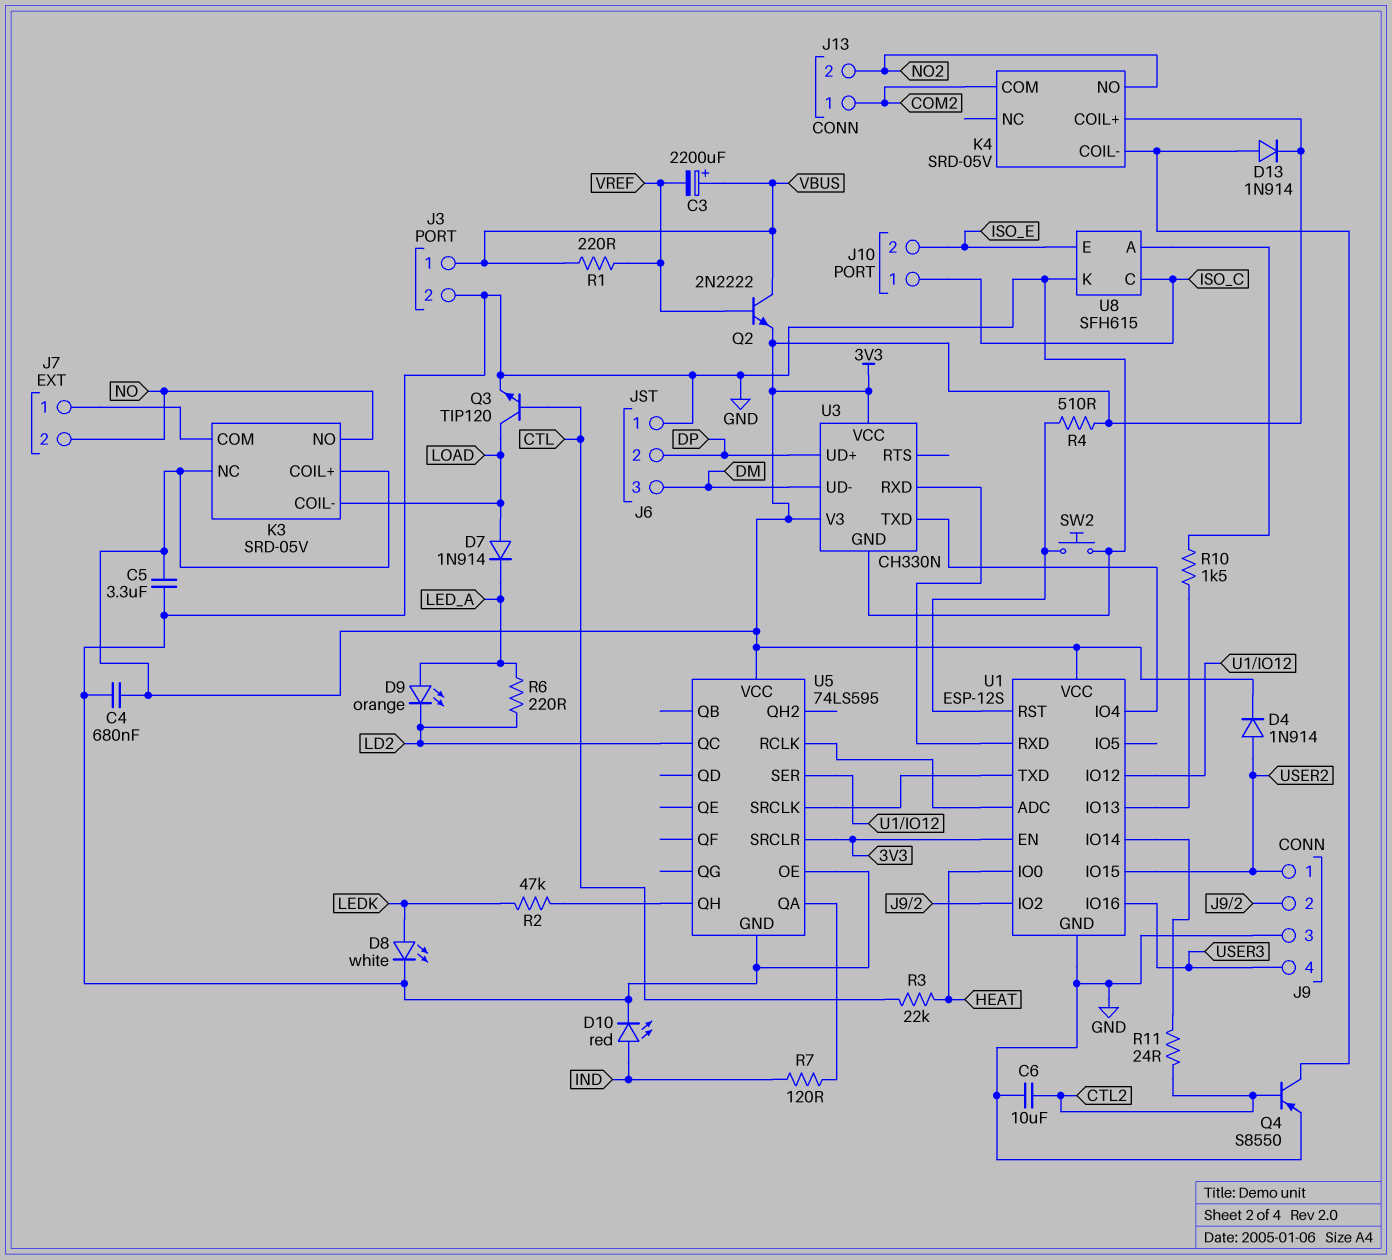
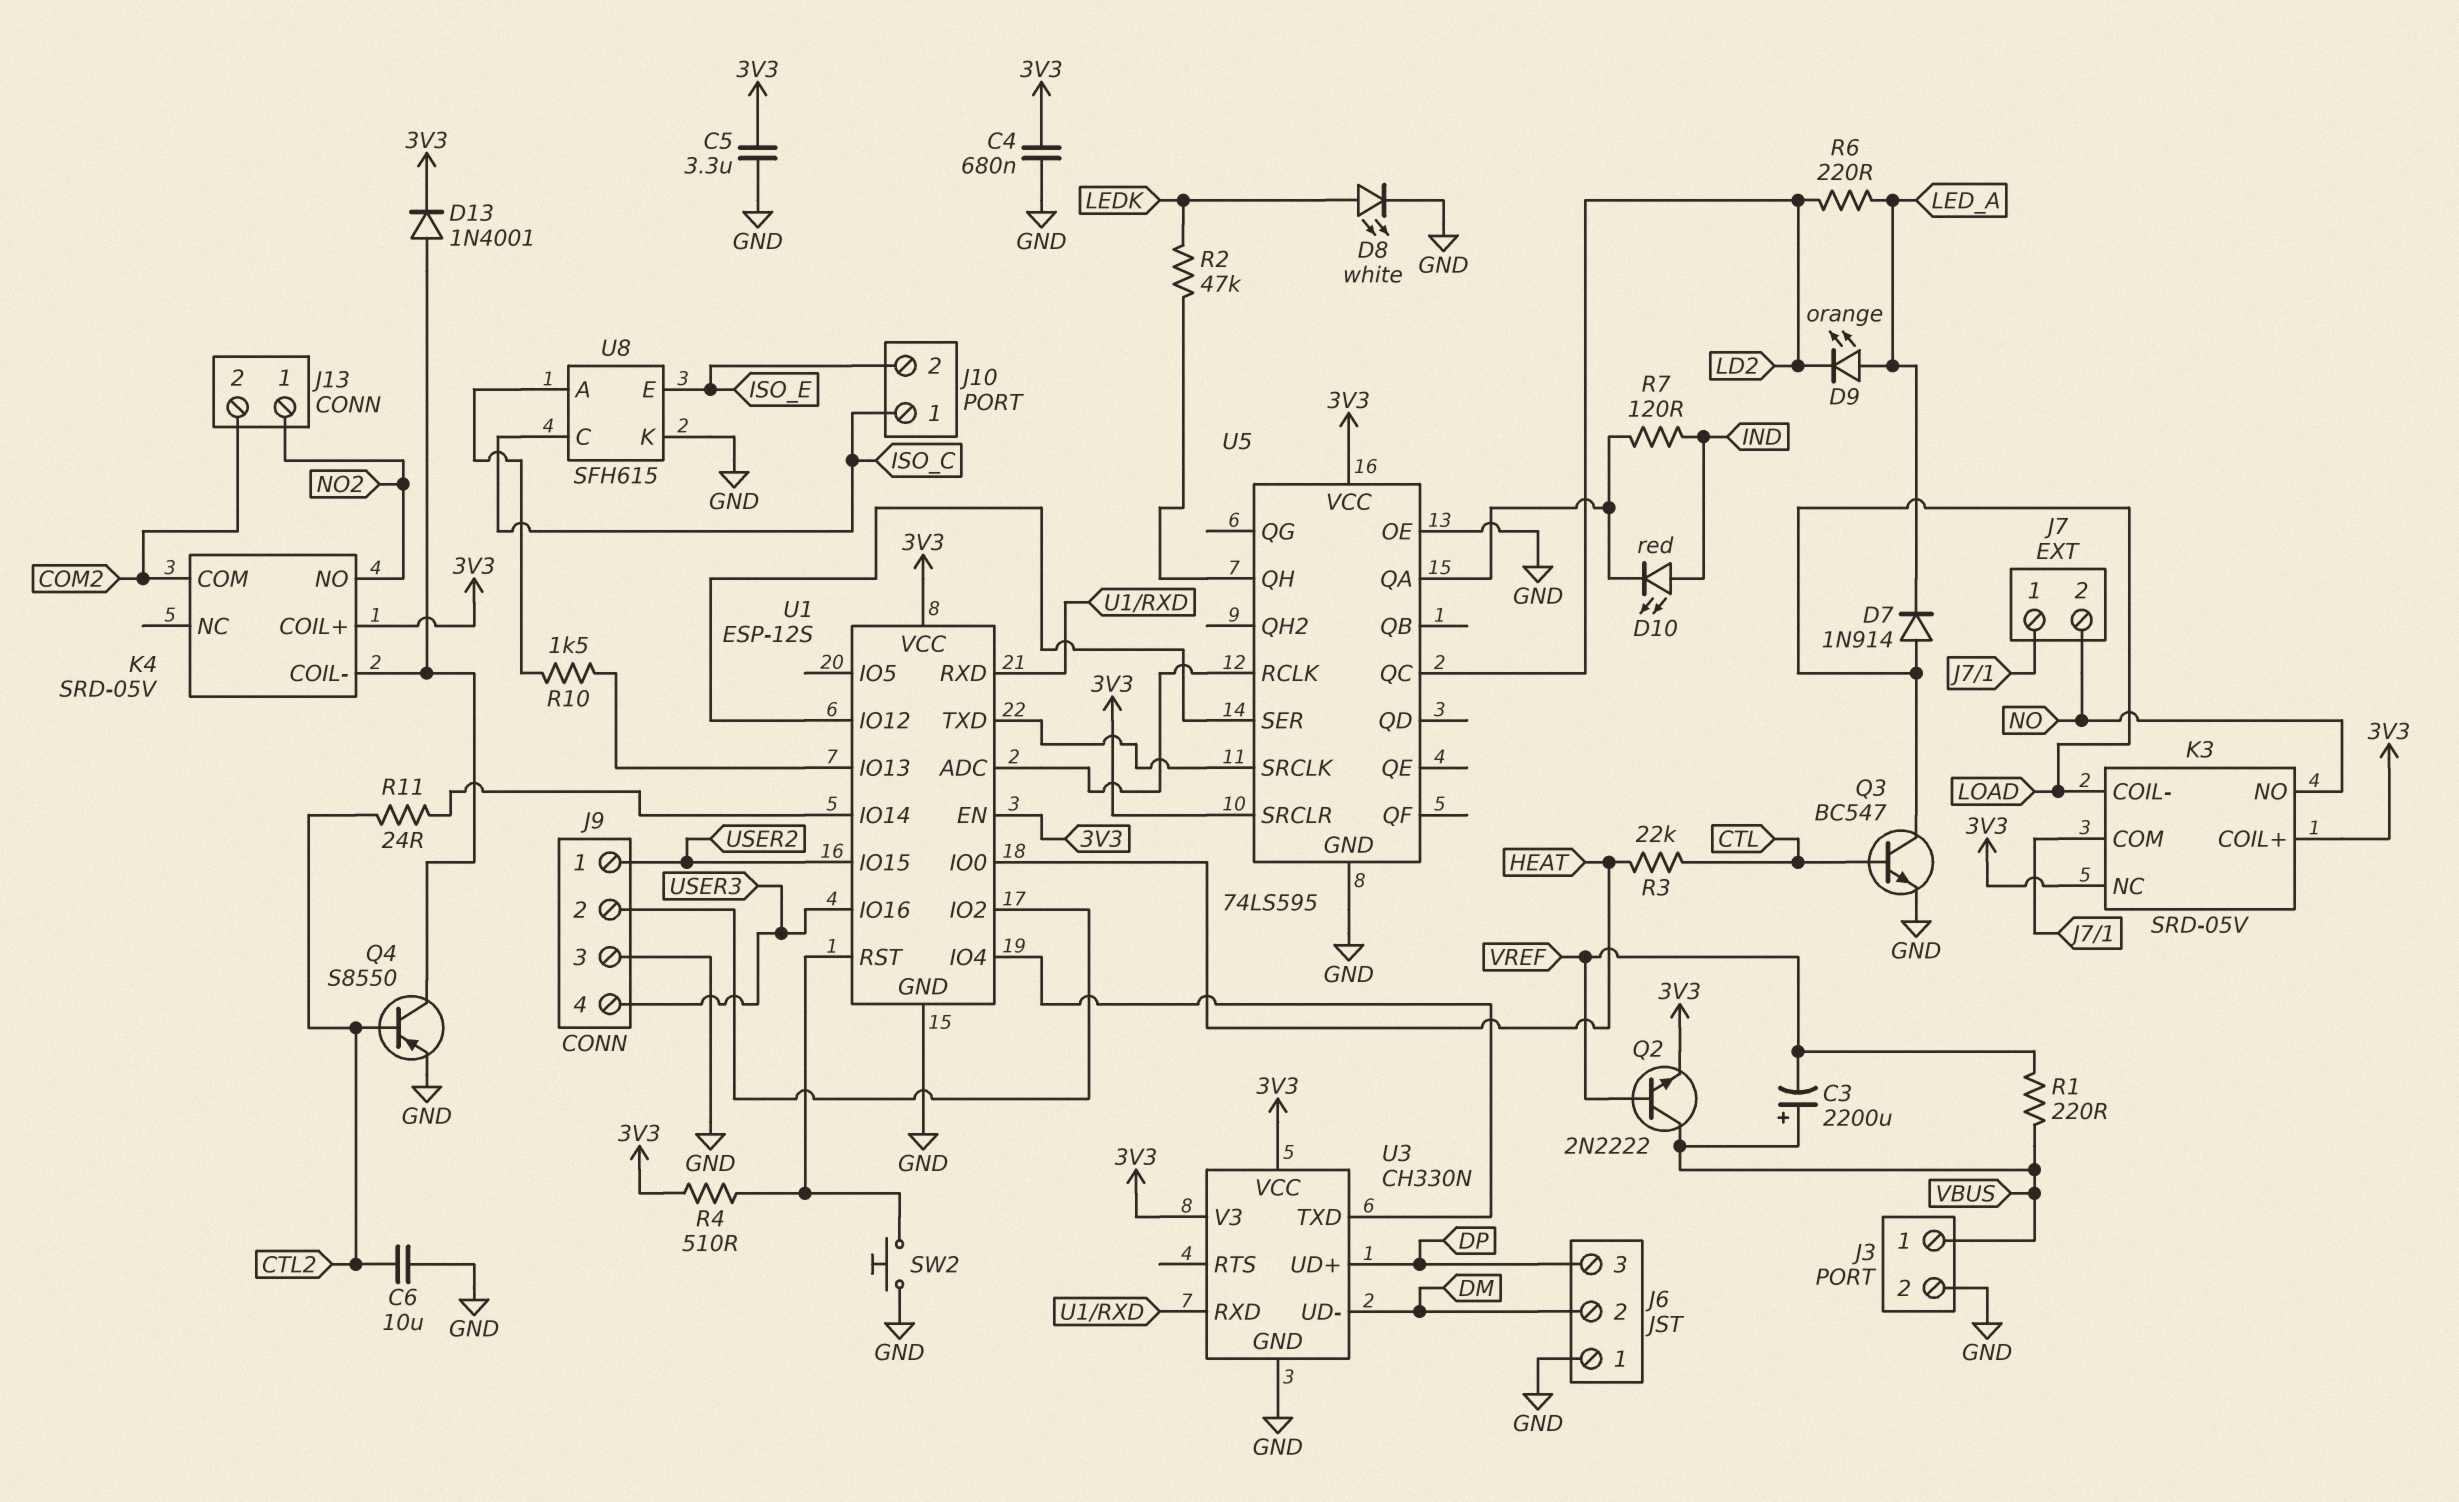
D4: diode 1N914 (A USER2, K 3V3) -> none
D10: LED red (A IND, K GND) -> LED red (A IND, K U5/QA)
D13: diode 1N914 (A K4/COIL-, K 3V3) -> diode 1N4001 (A K4/COIL-, K 3V3)
J6 pin 2: DP -> DM
J6 pin 3: DM -> DP
J13 pin 1: COM2 -> NO2
J13 pin 2: NO2 -> COM2
Q3: NPN TIP120 (B CTL, C LOAD, E GND) -> NPN BC547 (B CTL, C LOAD, E GND)

